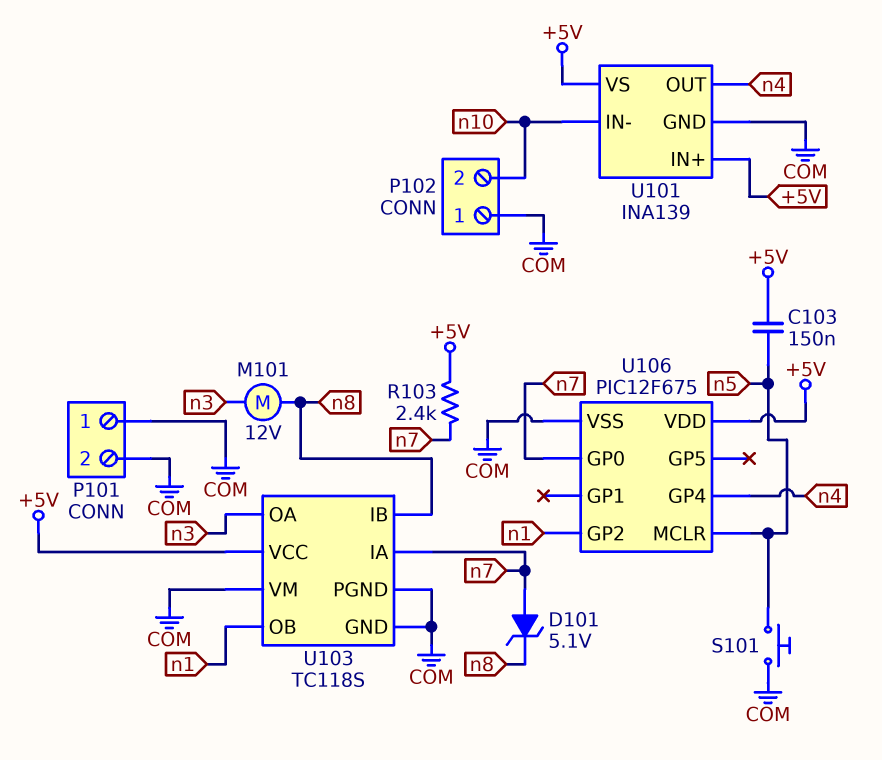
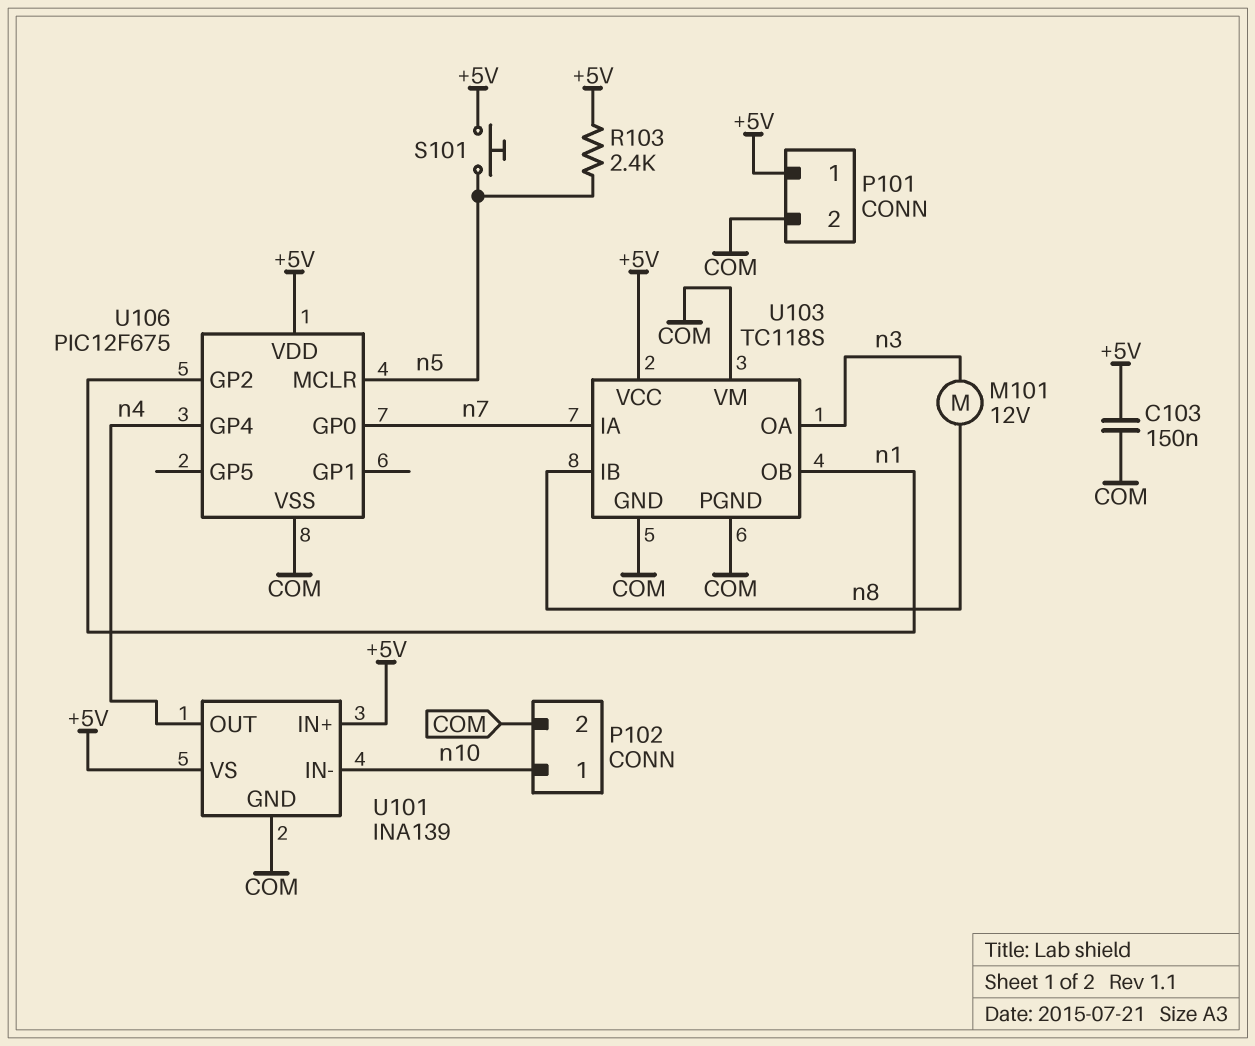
C103: 150nF (+5V, n5) -> 150nF (+5V, COM)
D101: zener 5.1V (A n7, K n8) -> none
P101 pin 1: COM -> +5V
P102 pin 1: COM -> n10
P102 pin 2: n10 -> COM
R103: 2.4k (+5V, n7) -> 2.4k (+5V, n5)
S101: button (COM, n5) -> button (+5V, n5)

